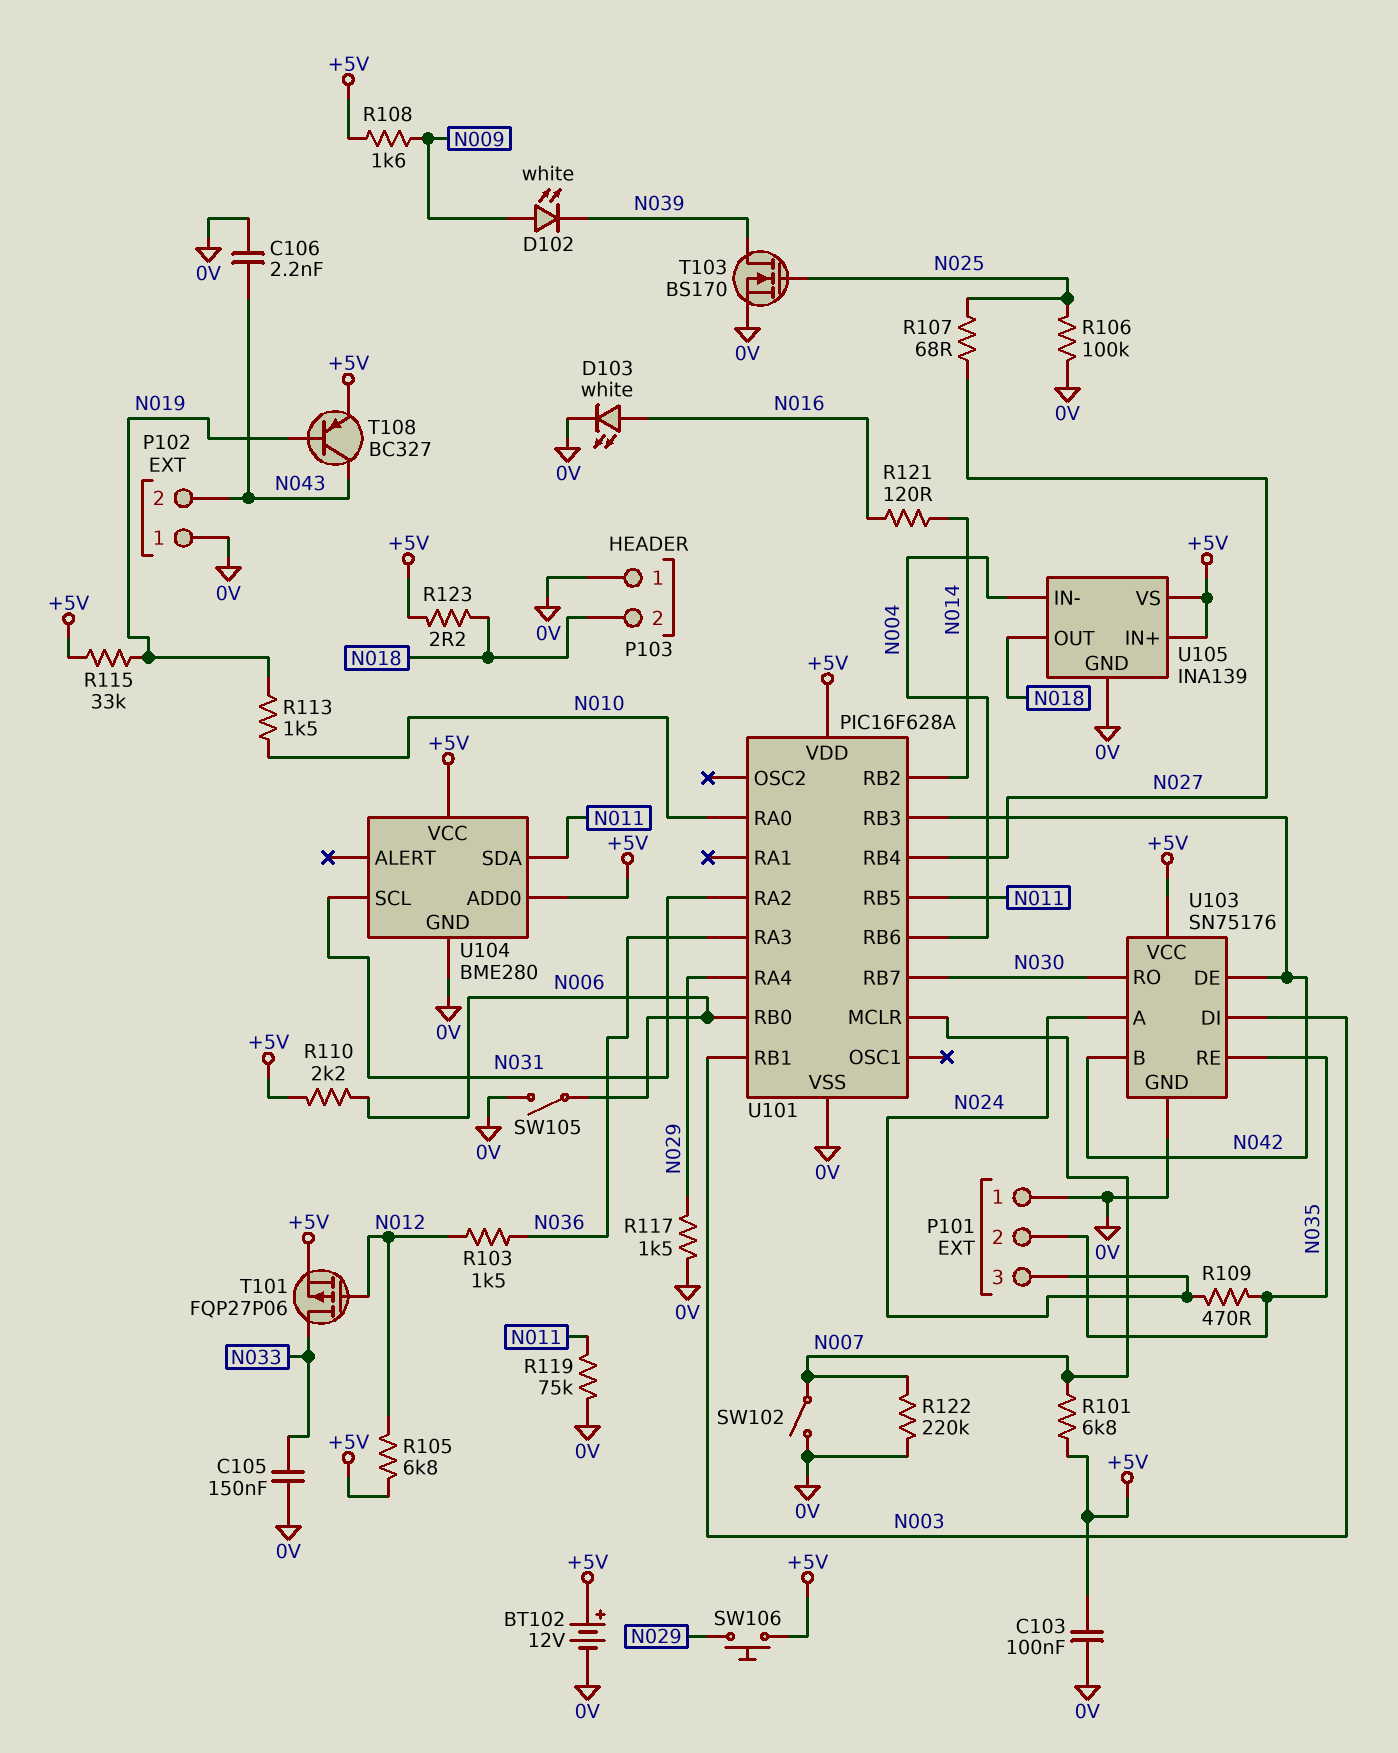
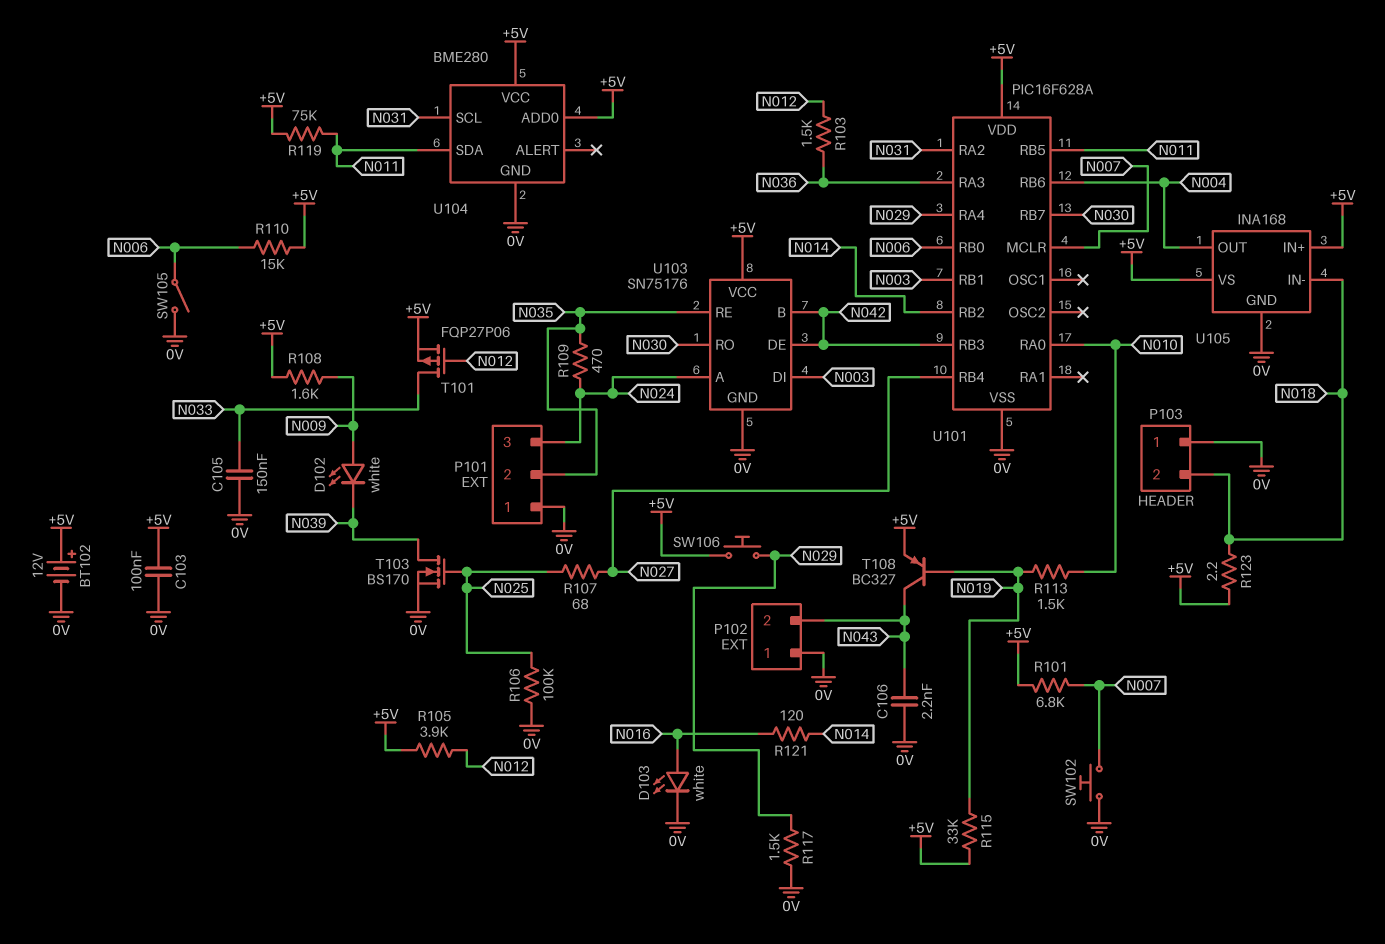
R105: 6.8k (+5V, N012) -> 3.9k (+5V, N012)
R110: 2.2k (+5V, N006) -> 15k (+5V, N006)
R119: 75k (0V, N011) -> 75k (+5V, N011)
R122: 220k (0V, N007) -> none
SW102: switch (0V, N007) -> button (0V, N007)
U105: INA139 -> INA168
U105 pin IN-: N004 -> N018
U105 pin OUT: N018 -> N004

